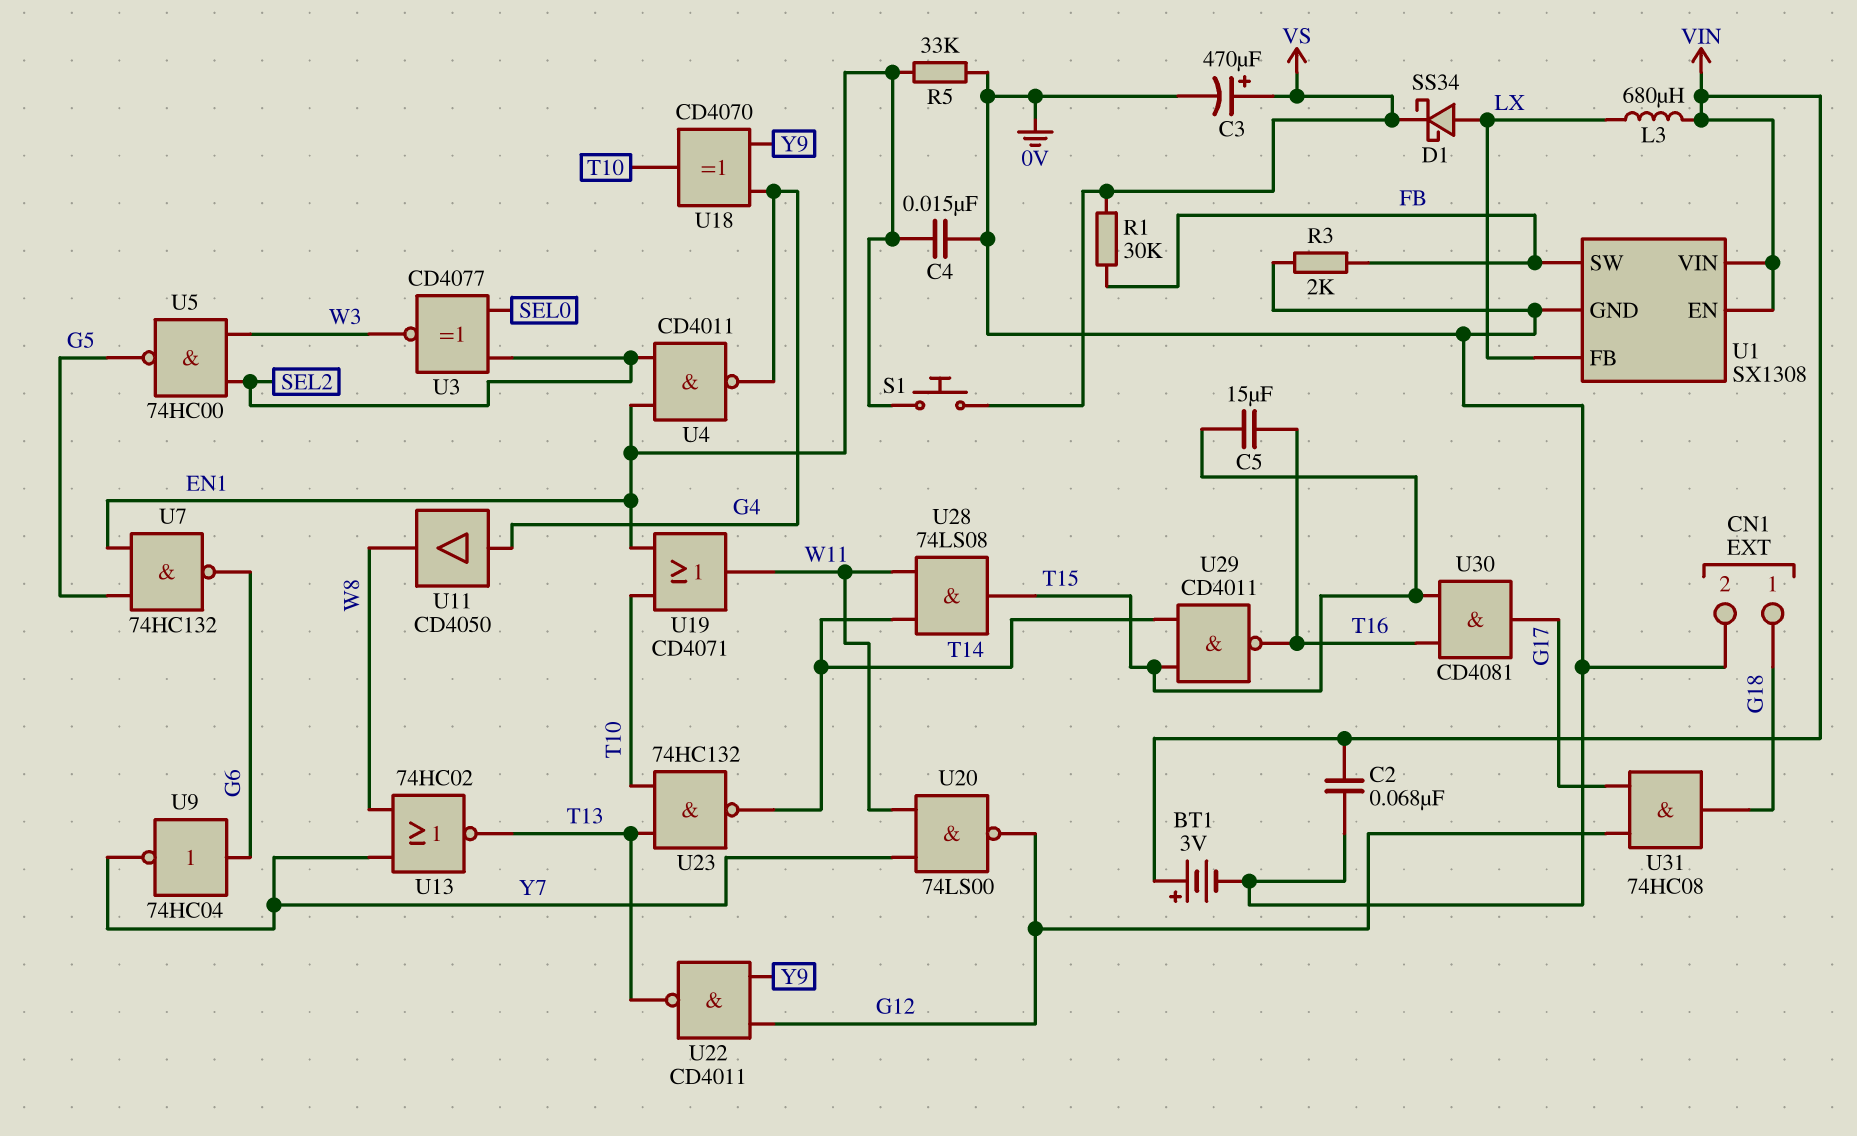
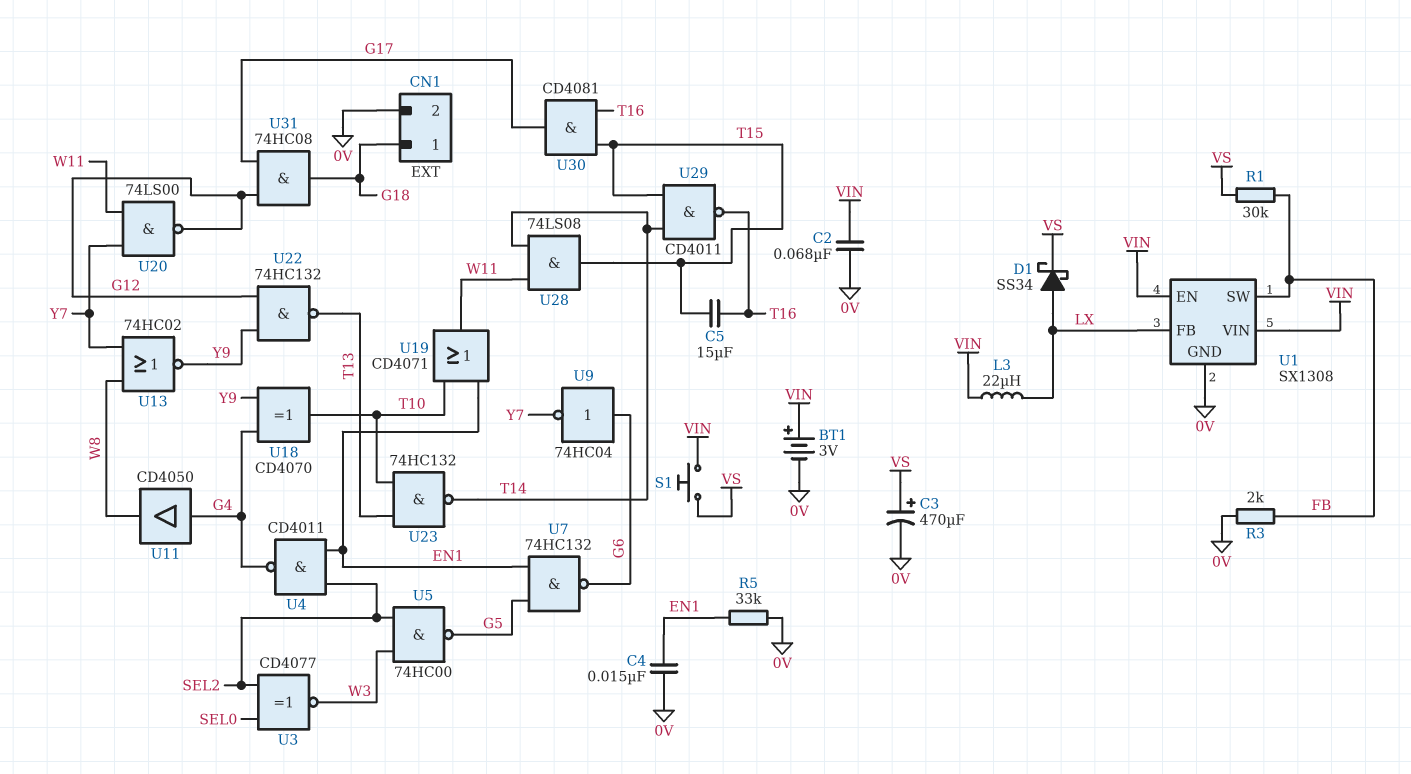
L3: 680uH (LX, VIN) -> 22uH (LX, VIN)
S1: button (EN1, VS) -> button (VIN, VS)
U13: NOR 74HC02 (in W8, in Y7, out T13) -> NOR 74HC02 (in W8, in Y7, out Y9)
U22: NAND CD4011 (in G12, in Y9, out T13) -> NAND 74HC132 (in G12, in Y9, out T13)

